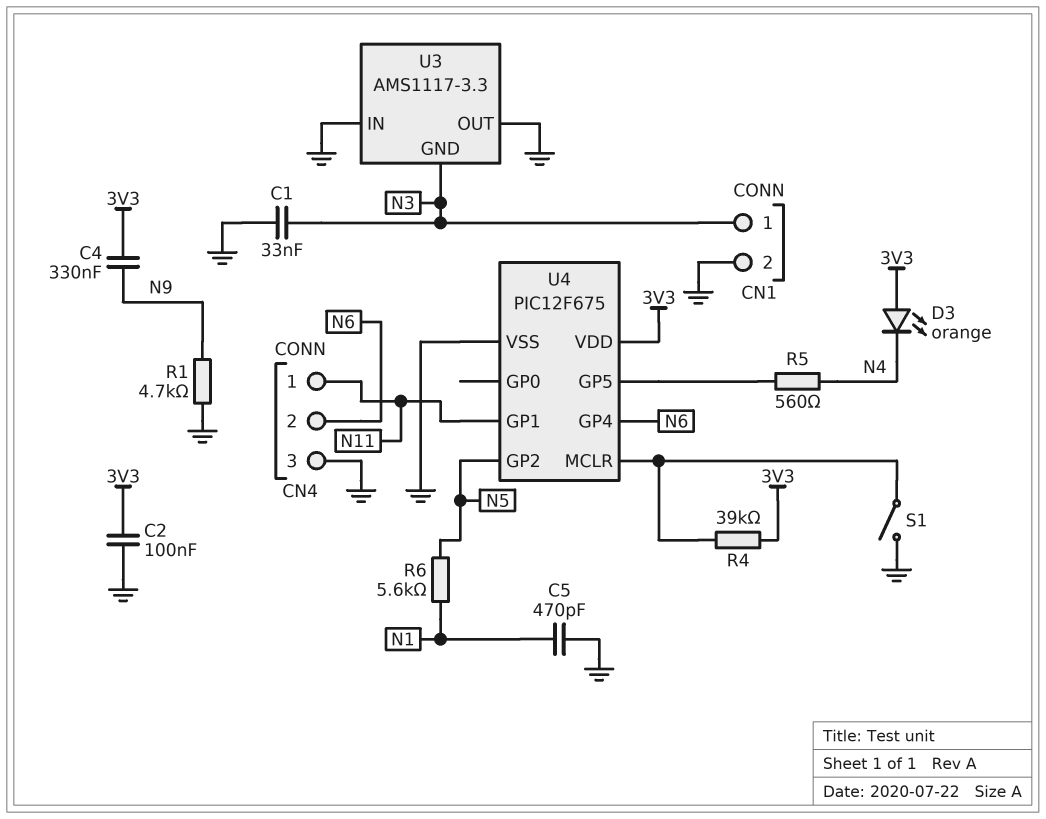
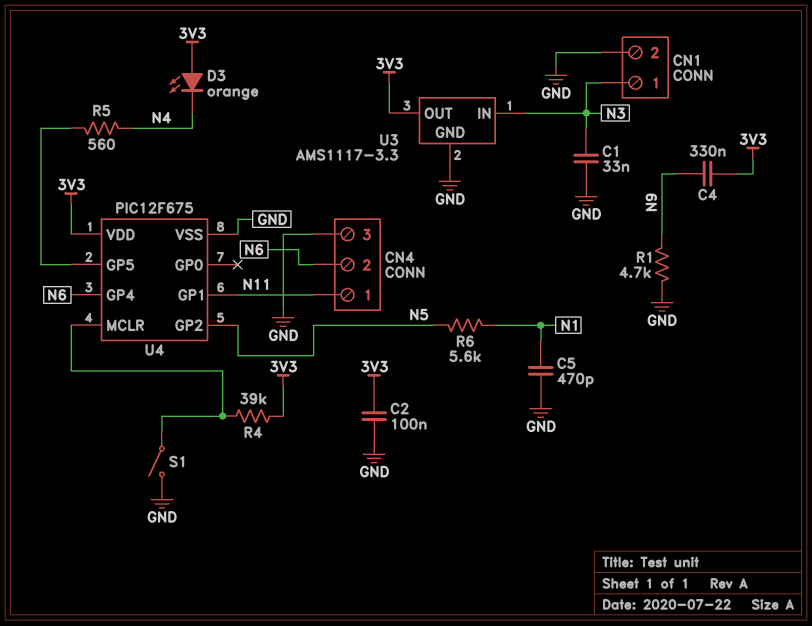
U3 pin GND: N3 -> GND
U3 pin IN: GND -> N3
U3 pin OUT: GND -> 3V3

